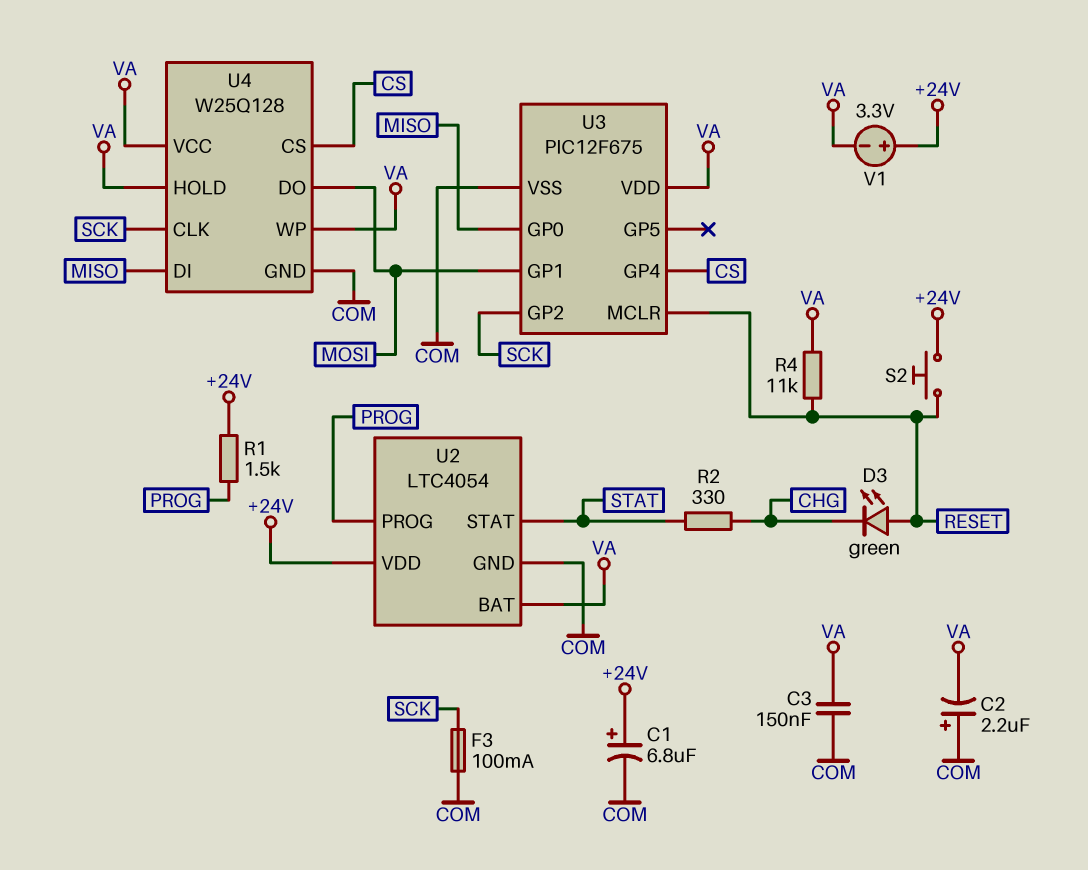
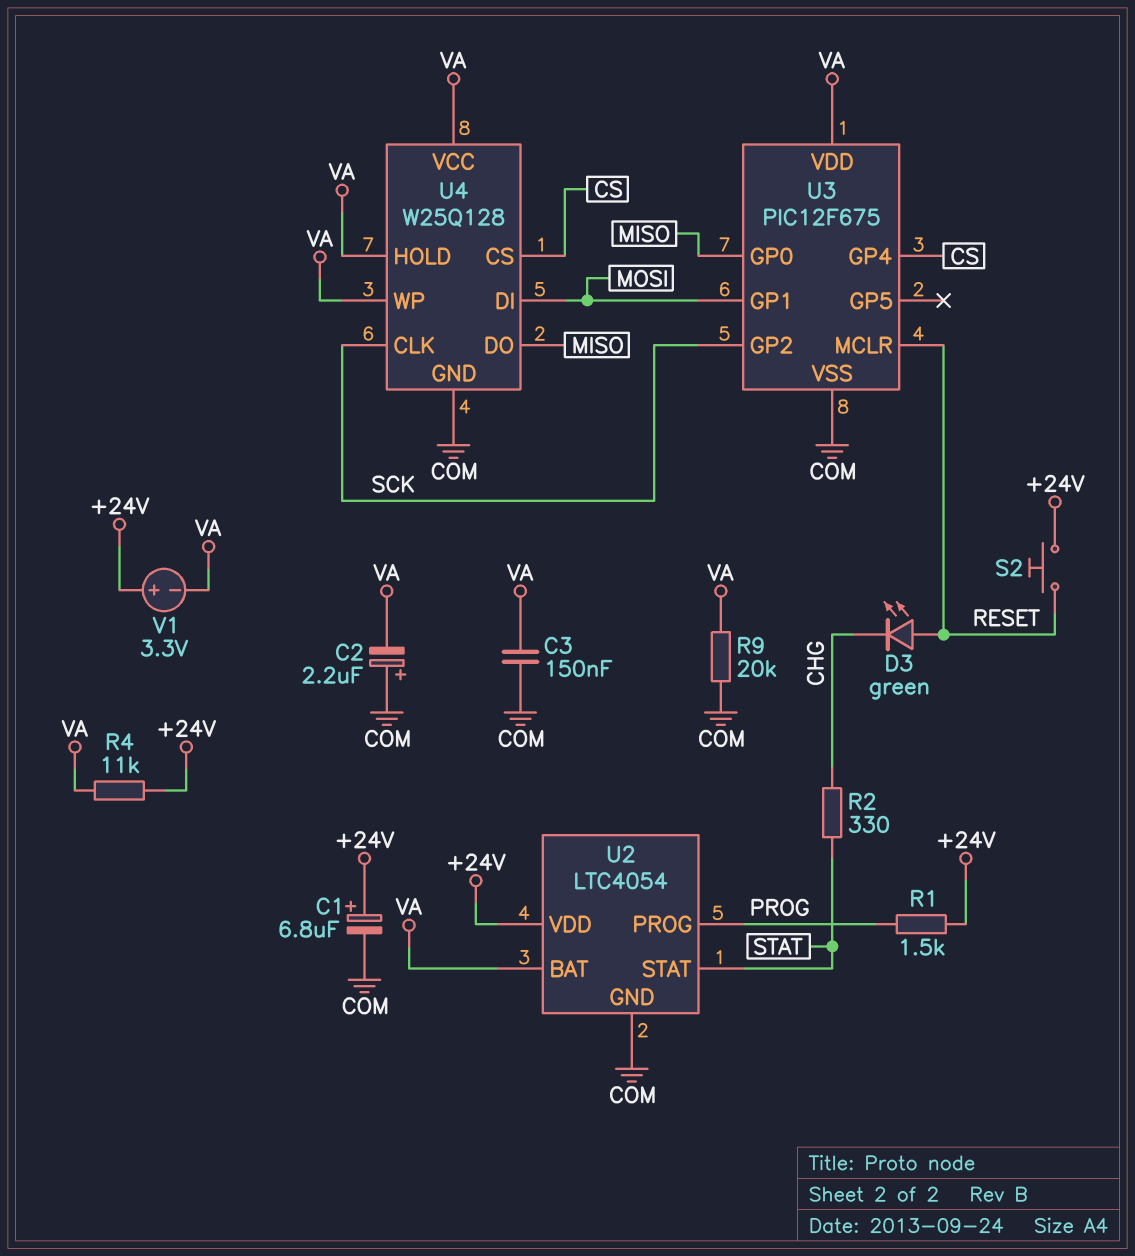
F3: 100mA (COM, SCK) -> none
R4: 11k (RESET, VA) -> 11k (+24V, VA)
R9: none -> 20k (COM, VA)
U4 pin DI: MISO -> MOSI
U4 pin DO: MOSI -> MISO

